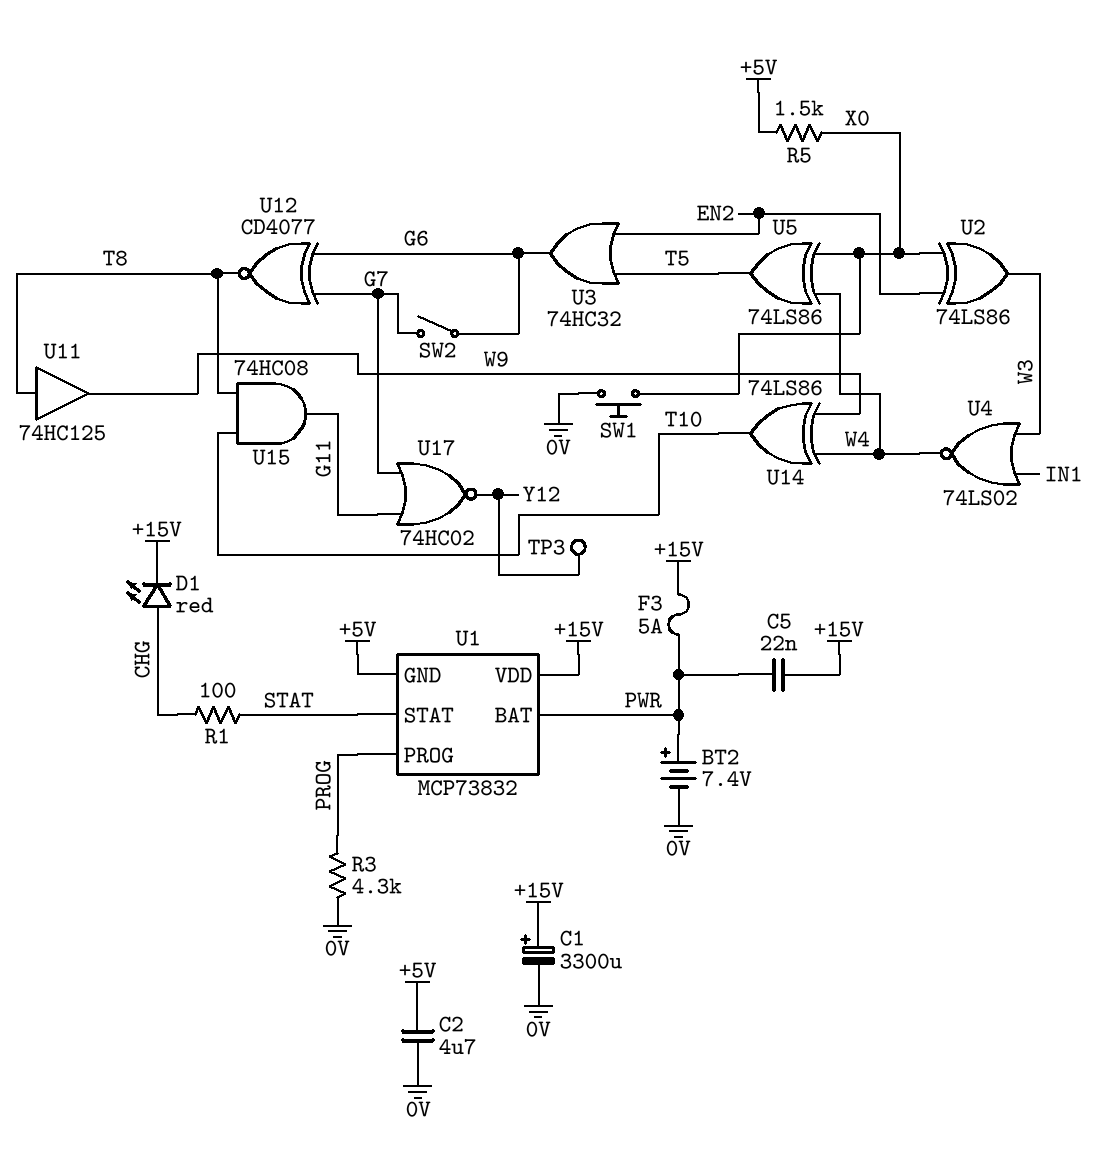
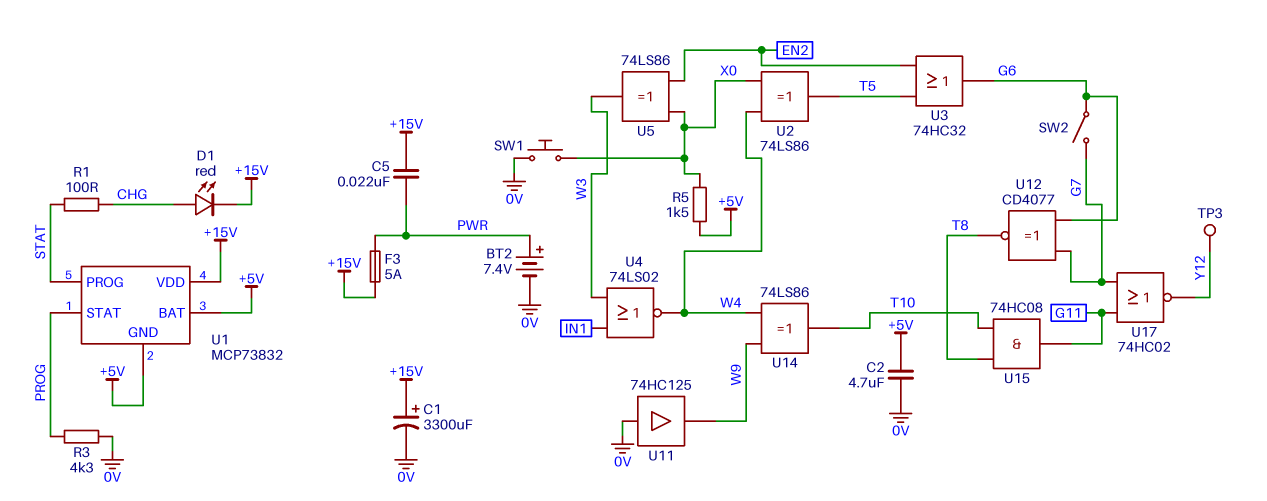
U1 pin BAT: PWR -> +5V
U1 pin PROG: PROG -> STAT
U1 pin STAT: STAT -> PROG
U2: XOR 74LS86 (in EN2, in X0, out W3) -> XOR 74LS86 (in W4, in X0, out T5)
U5: XOR 74LS86 (in W4, in X0, out T5) -> XOR 74LS86 (in EN2, in X0, out W3)
U11: buffer 74HC125 (in T8, out W9) -> buffer 74HC125 (in 0V, out W9)

